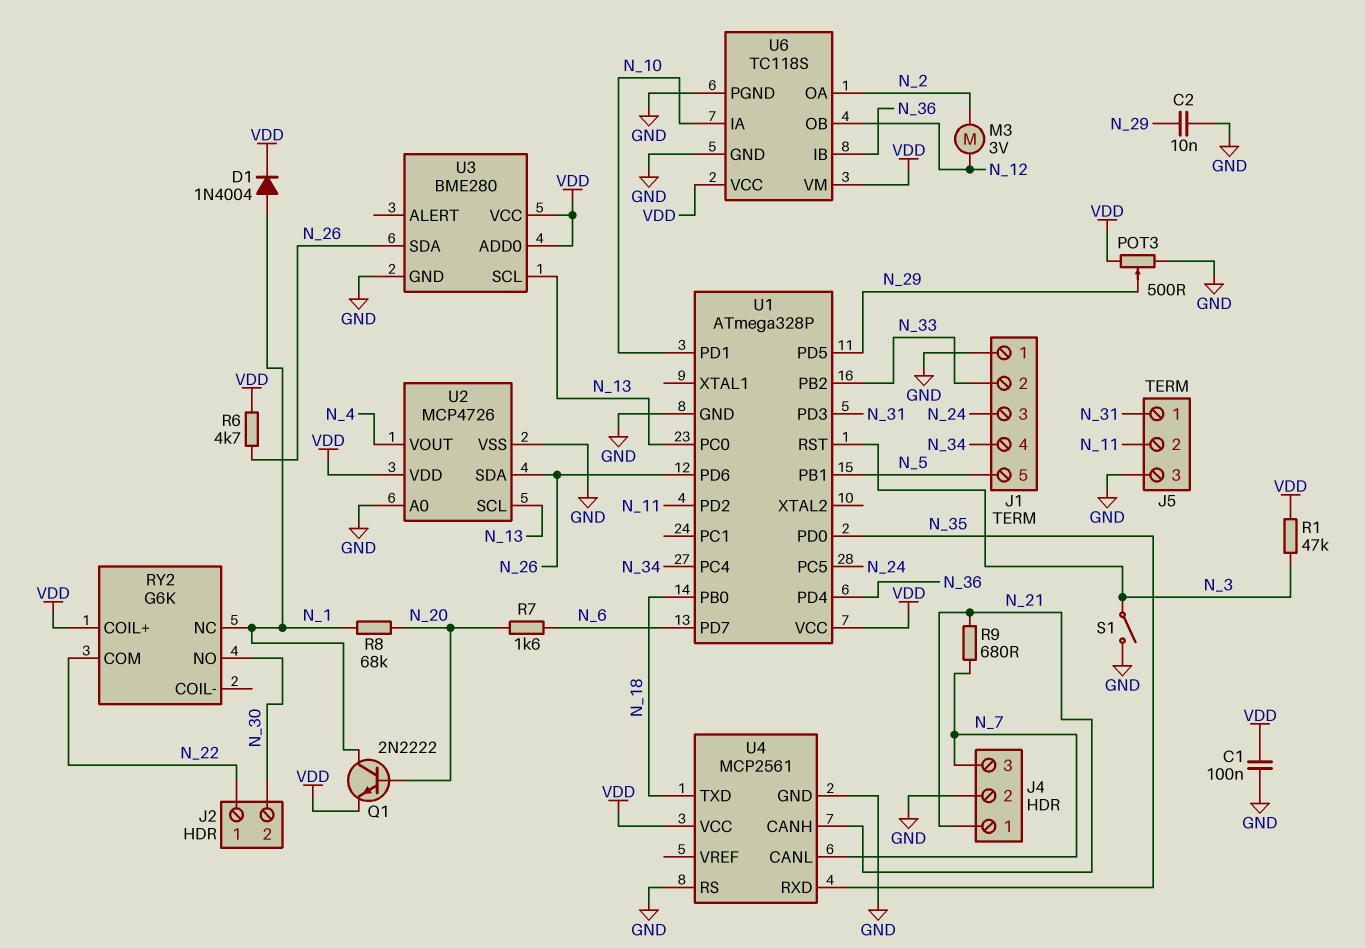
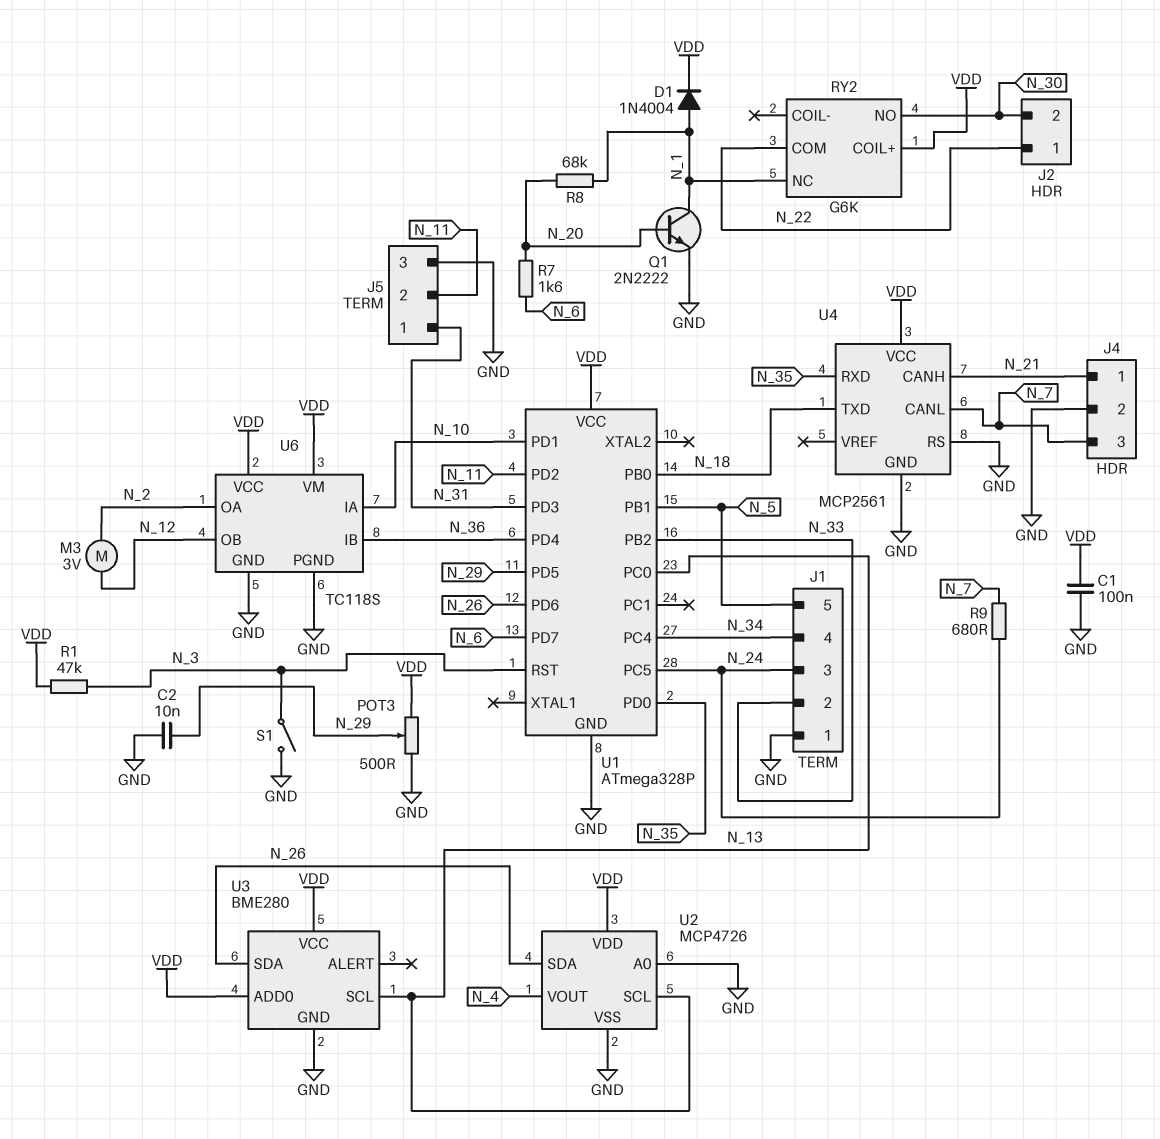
Q1: NPN 2N2222 (B N_20, C N_1, E VDD) -> NPN 2N2222 (B N_20, C N_1, E GND)
R6: 4.7k (N_26, VDD) -> none
R9: 680 (N_7, N_21) -> 680 (N_7, N_24)

